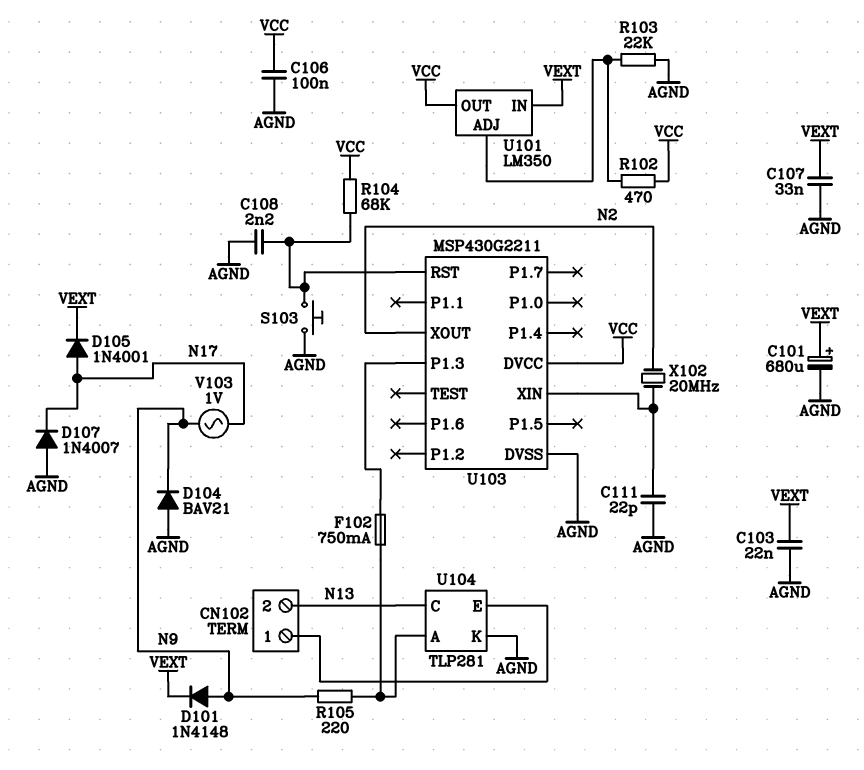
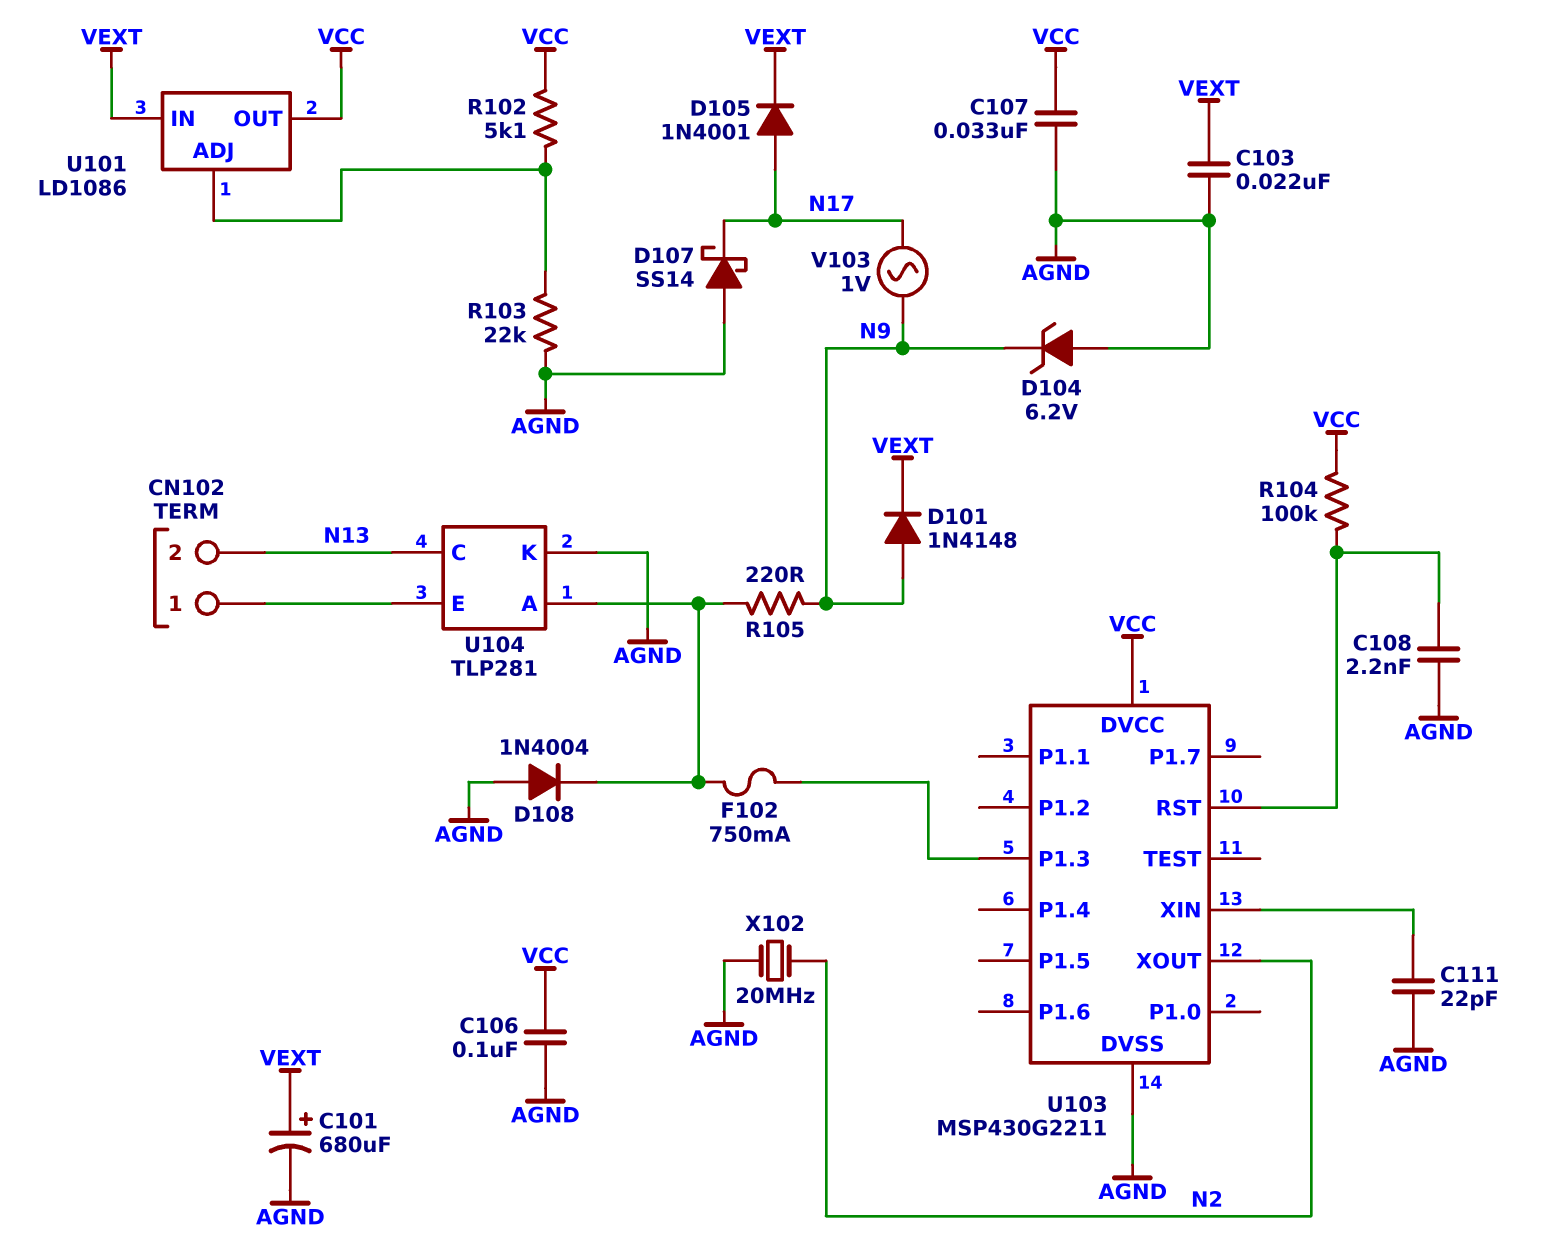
C107: 33nF (AGND, VEXT) -> 33nF (AGND, VCC)
D104: diode BAV21 (A AGND, K N9) -> zener 6.2V (A AGND, K N9)
D107: diode 1N4007 (A AGND, K N17) -> schottky SS14 (A AGND, K N17)
D108: none -> diode 1N4004 (A AGND, K U104/A)
R102: 470 (U101/ADJ, VCC) -> 5.1k (U101/ADJ, VCC)
R104: 68k (U103/RST, VCC) -> 100k (U103/RST, VCC)
S103: button (AGND, U103/RST) -> none
U101: LM350 -> LD1086
X102: 20MHz (N2, U103/XIN) -> 20MHz (AGND, N2)

